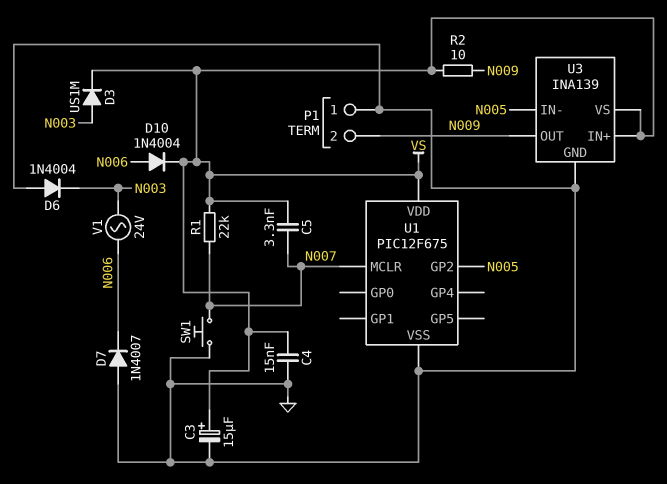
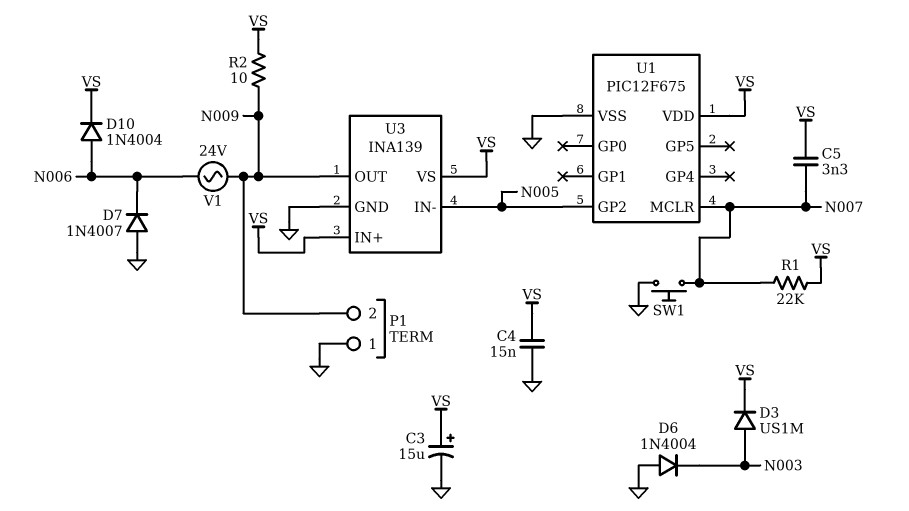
V1: AC 24V (N003, N006) -> AC 24V (N006, N009)

